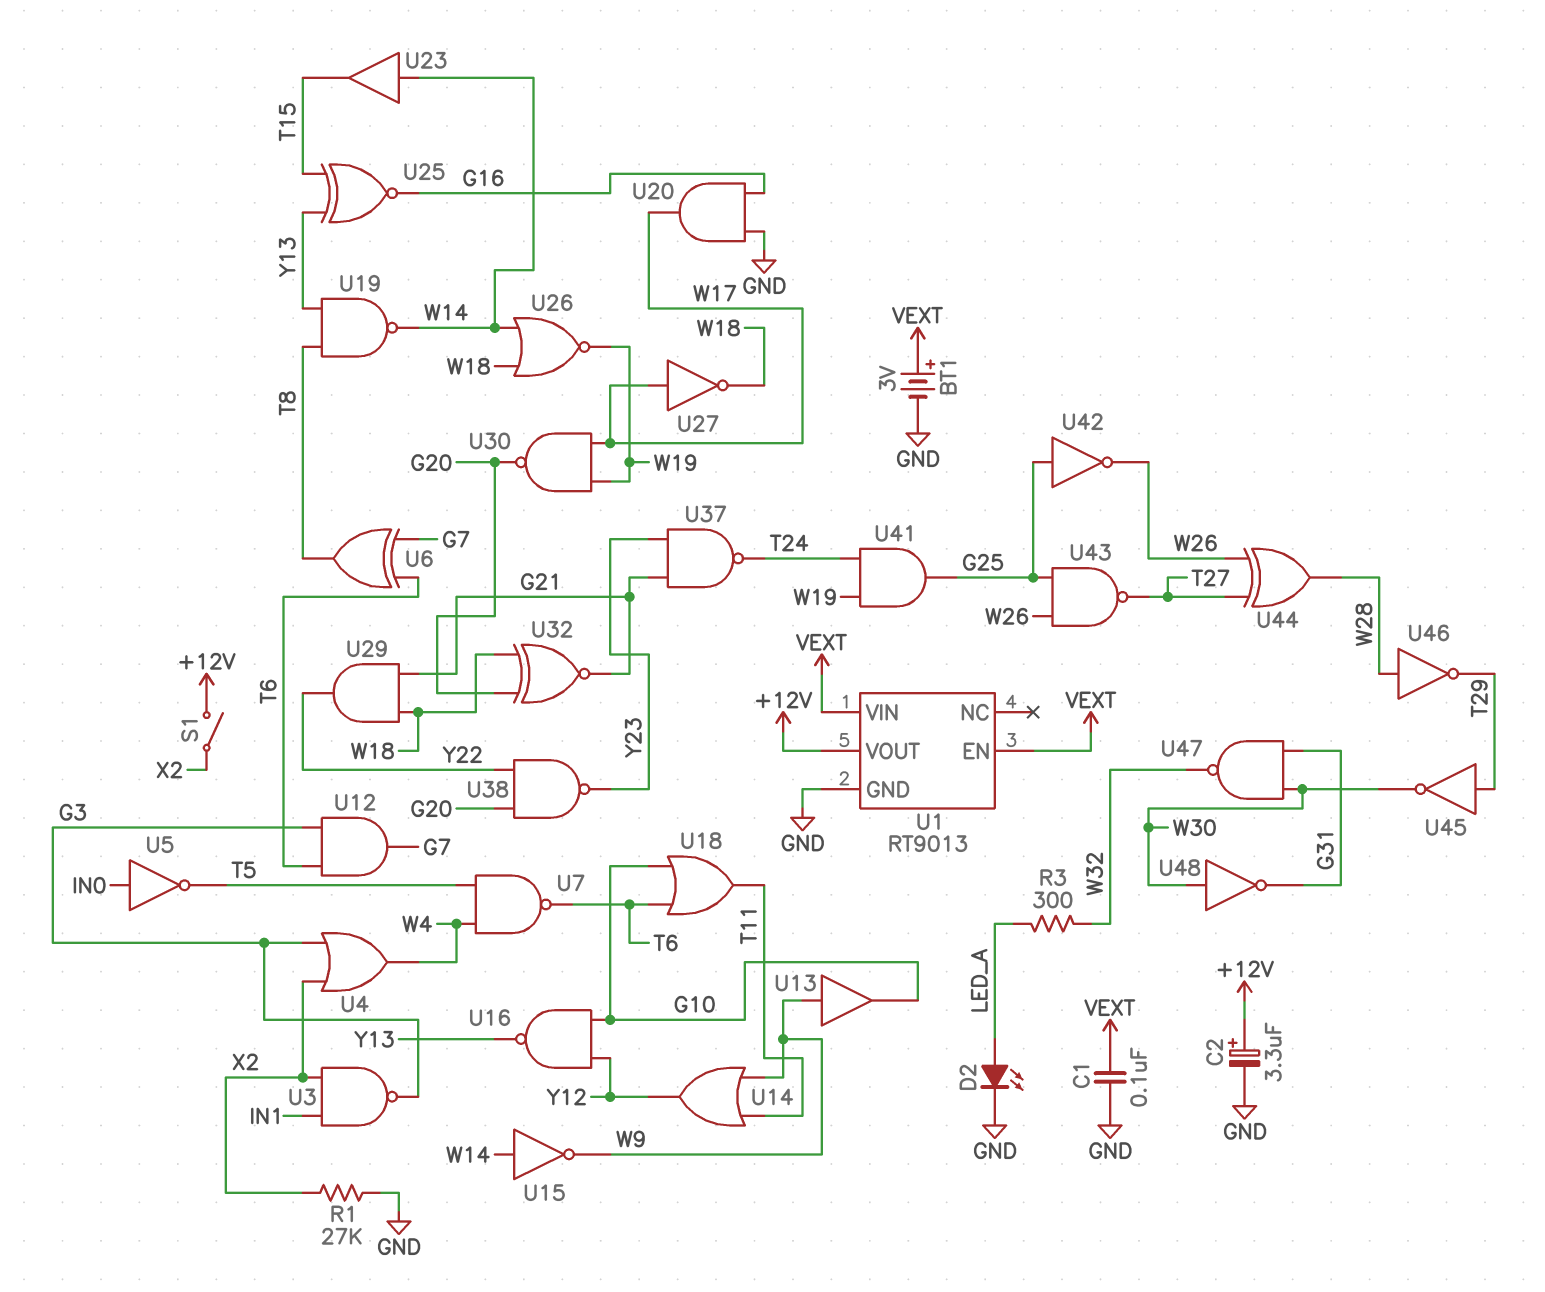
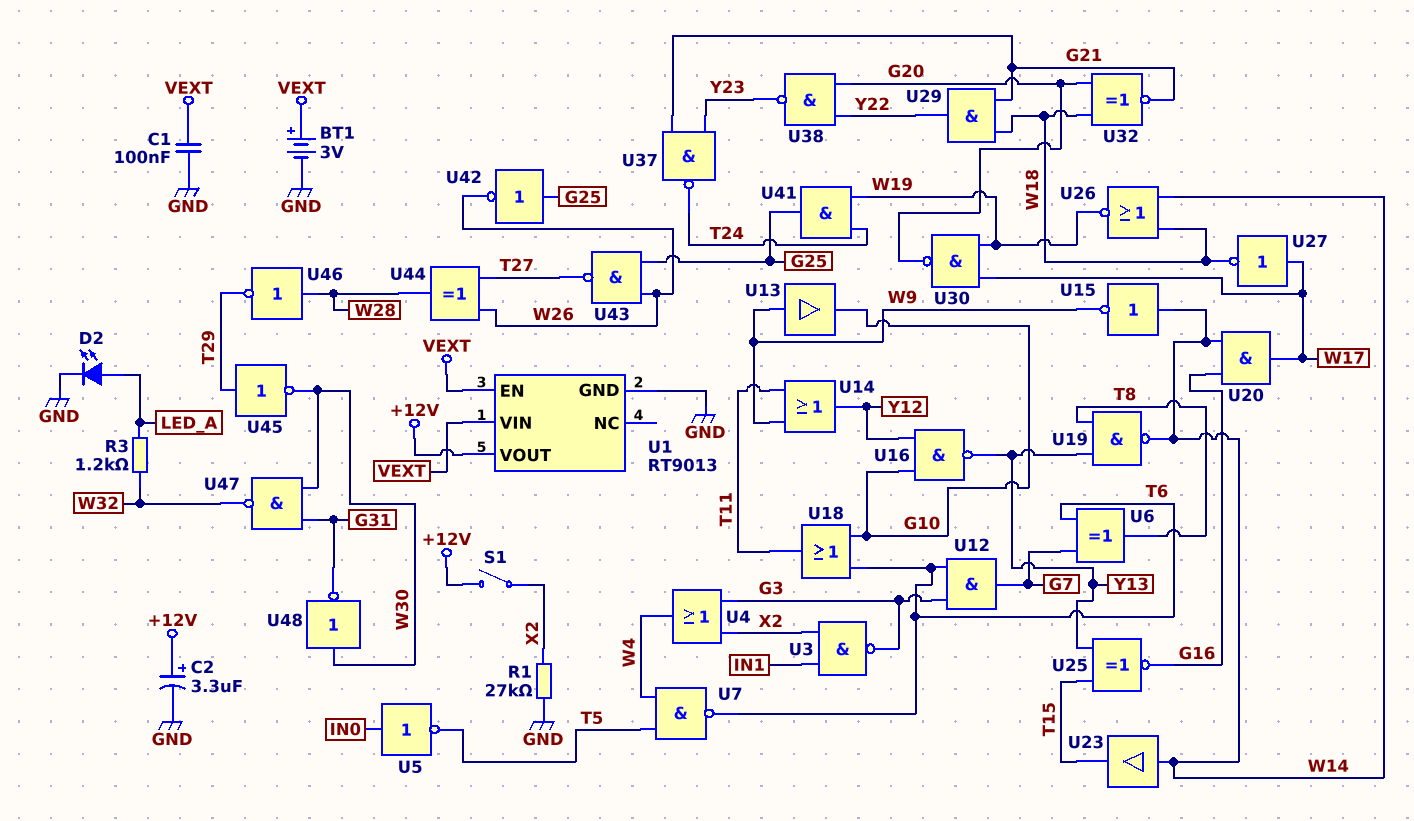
R3: 300 (LED_A, W32) -> 1.2k (LED_A, W32)
U20: AND (in G16, in GND, out W17) -> AND (in G16, in W14, out W17)

